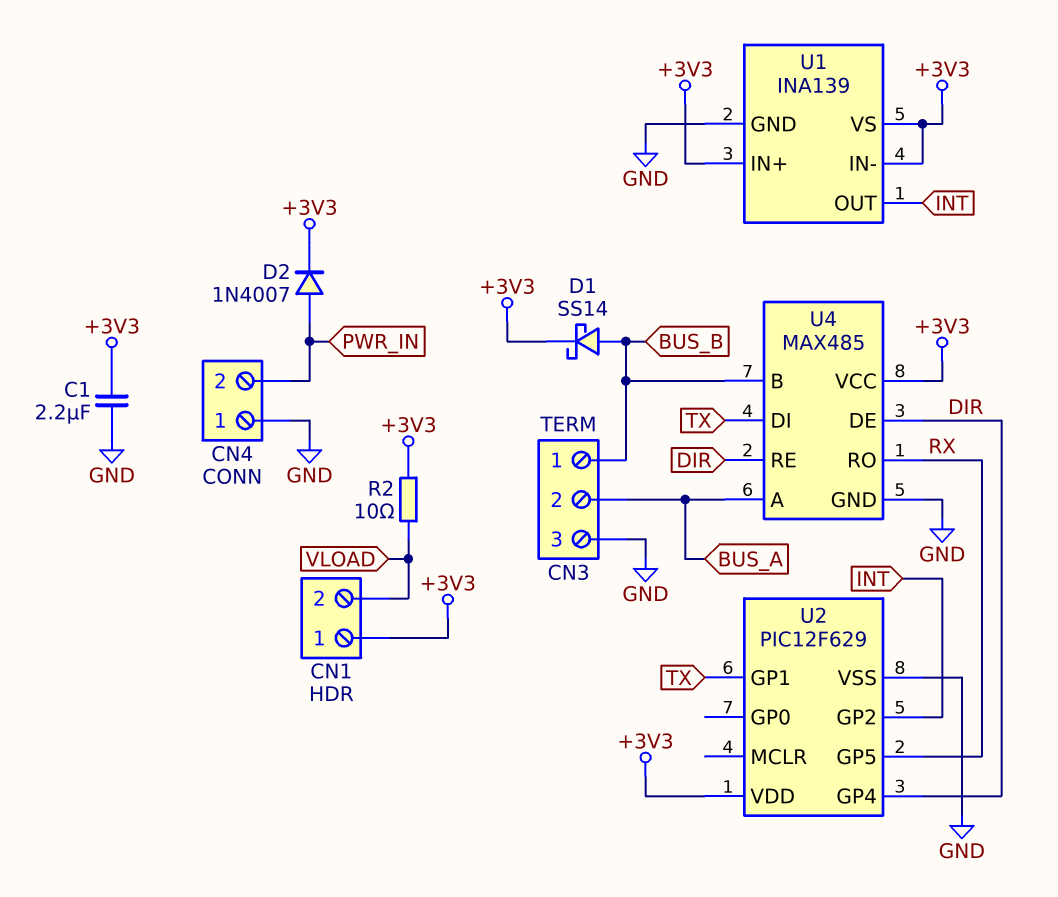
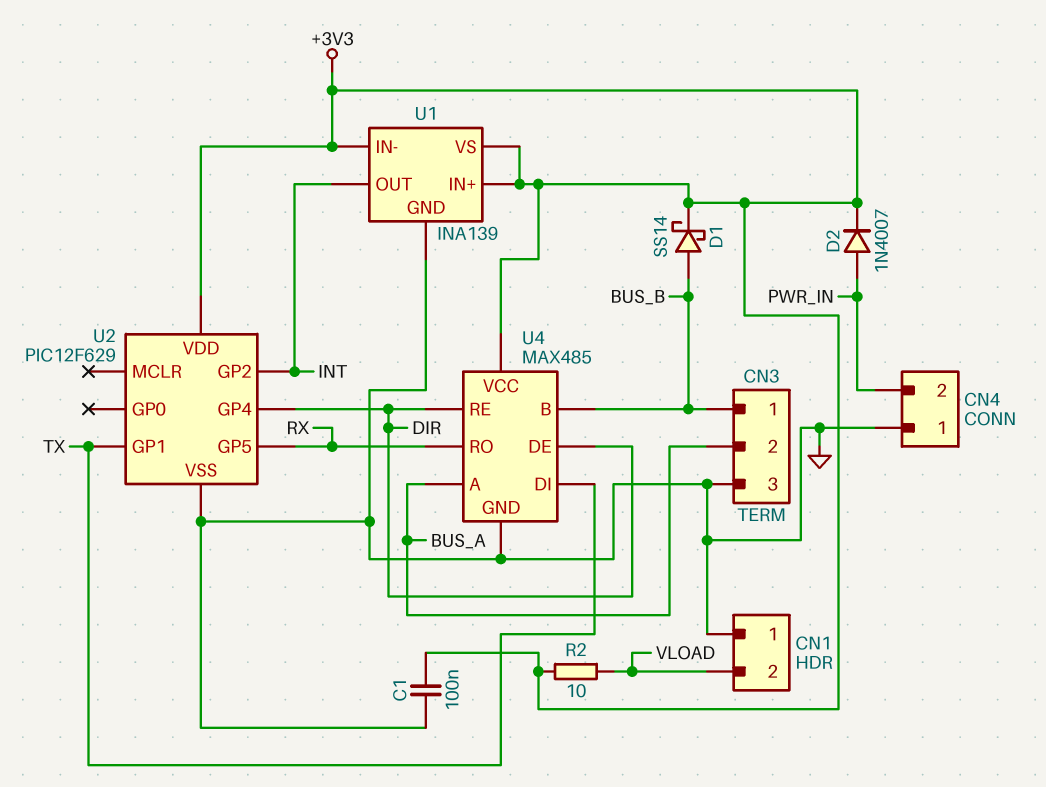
C1: 2.2uF (+3V3, GND) -> 100nF (+3V3, GND)
CN1 pin 1: +3V3 -> GND

